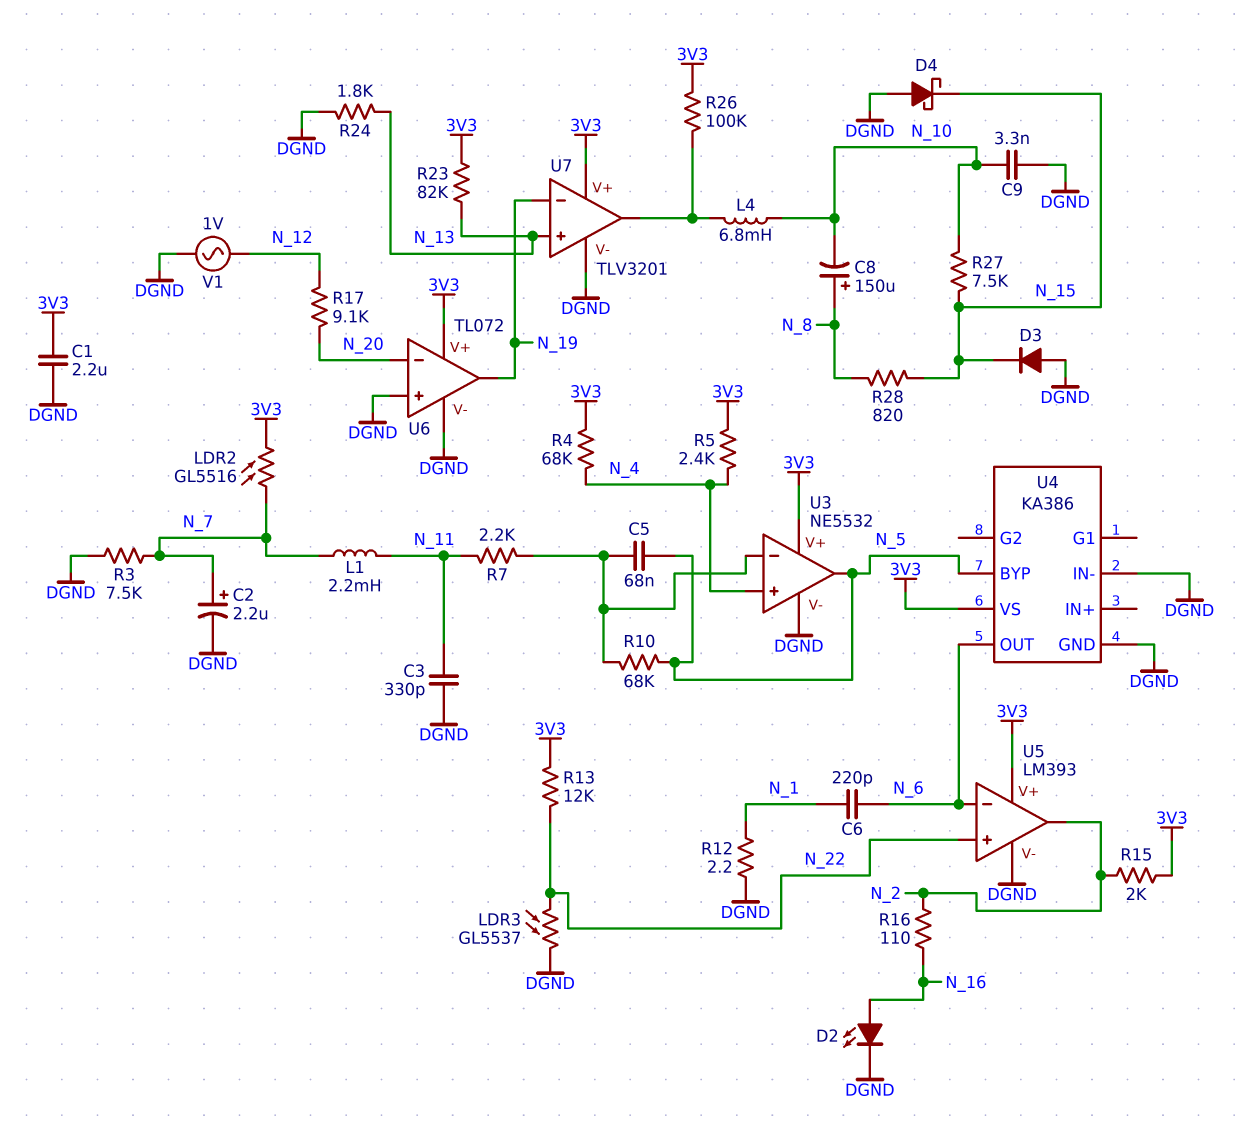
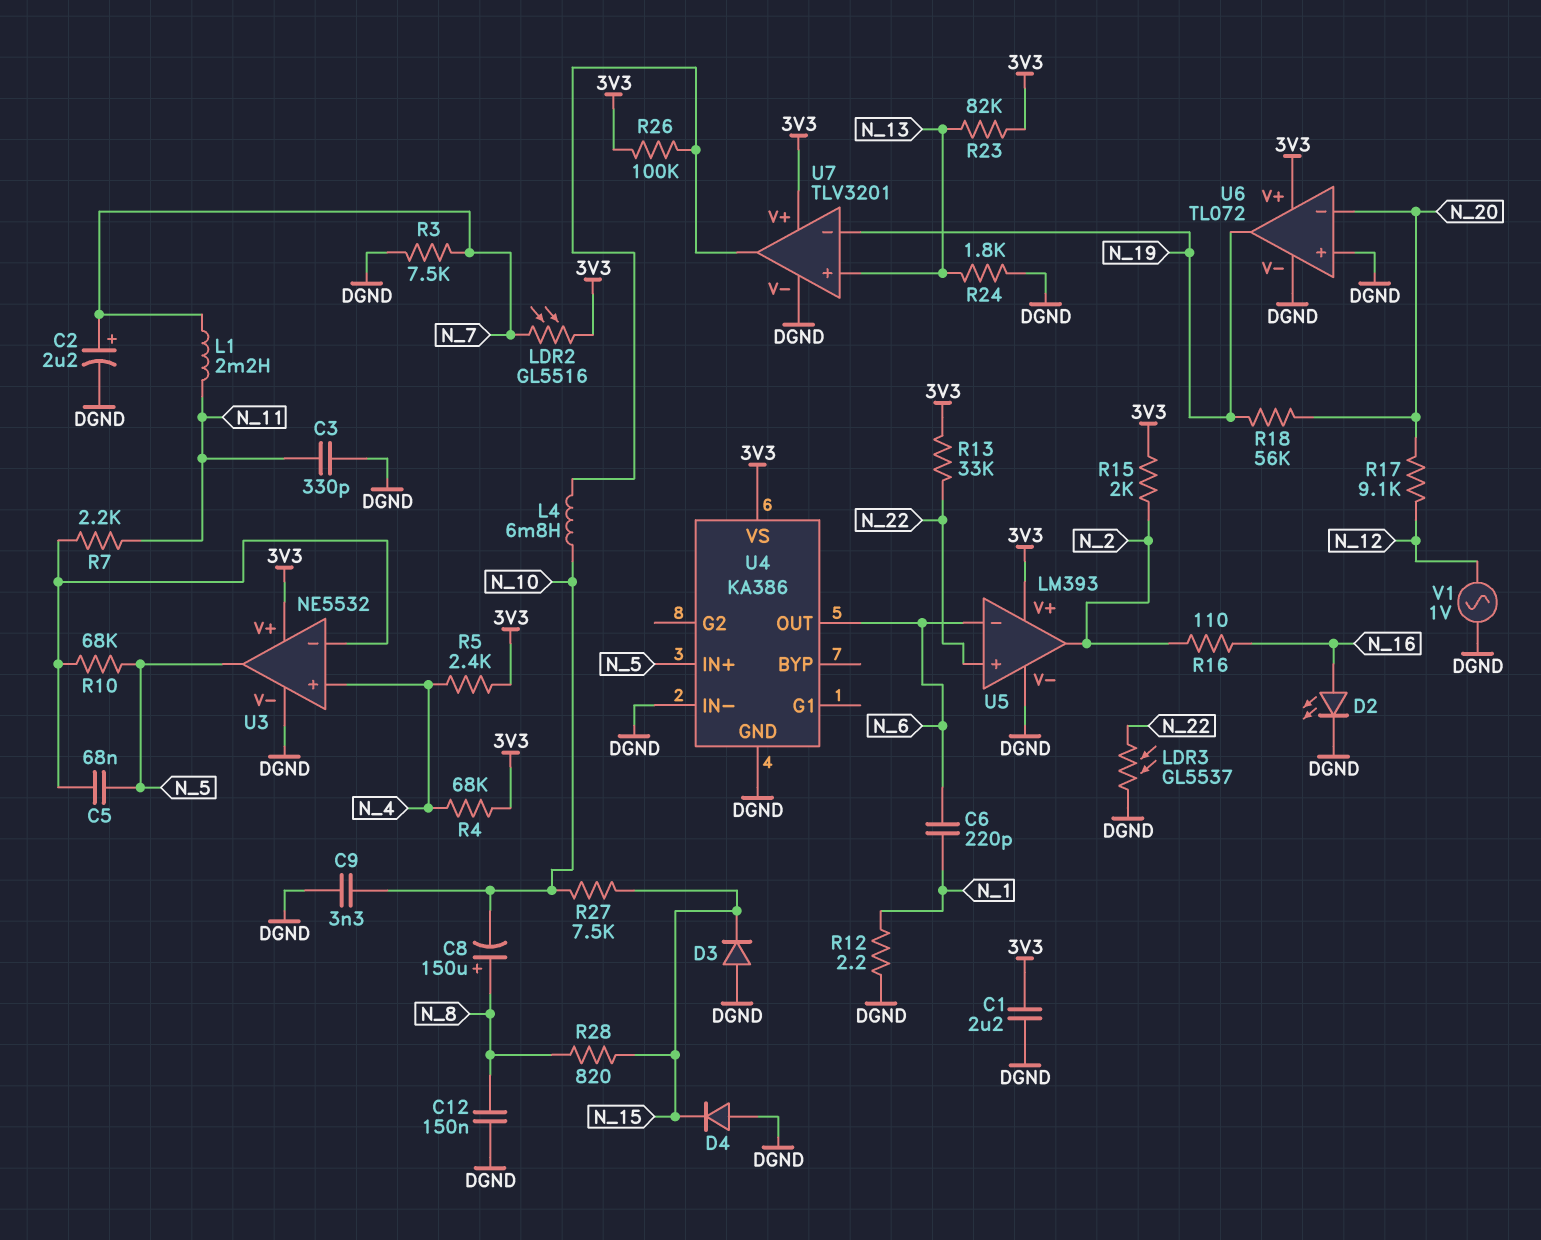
C12: none -> 150nF (DGND, N_8)
D4: schottky (A DGND, K N_15) -> diode (A DGND, K N_15)
R13: 12k (3V3, N_22) -> 33k (3V3, N_22)
R18: none -> 56k (N_19, N_20)
U4 pin BYP: N_5 -> none
U4 pin IN+: none -> N_5

